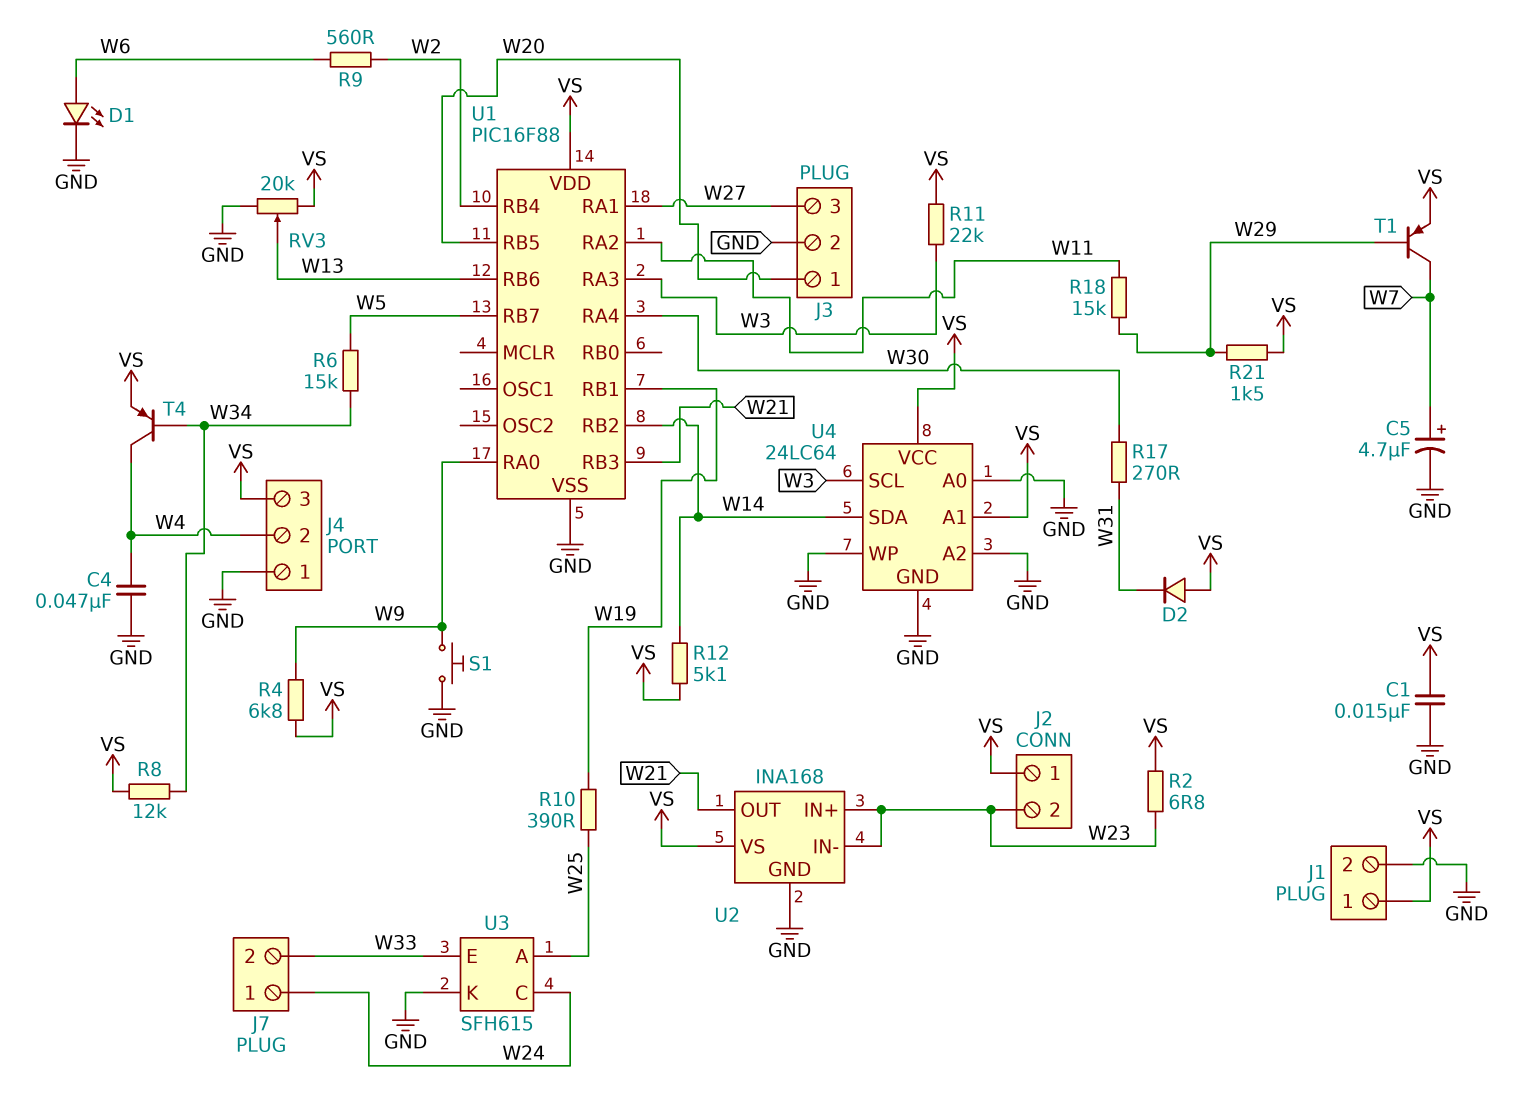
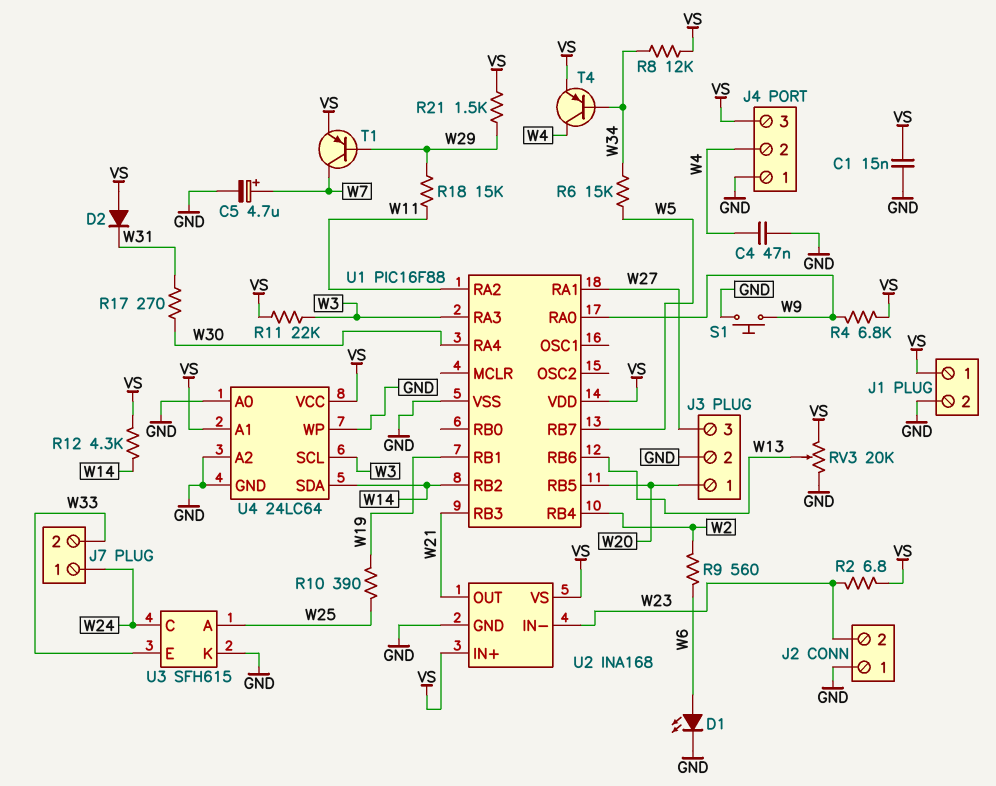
J2 pin 1: VS -> GND
R12: 5.1k (VS, W14) -> 4.3k (VS, W14)
U2 pin IN+: W23 -> VS

